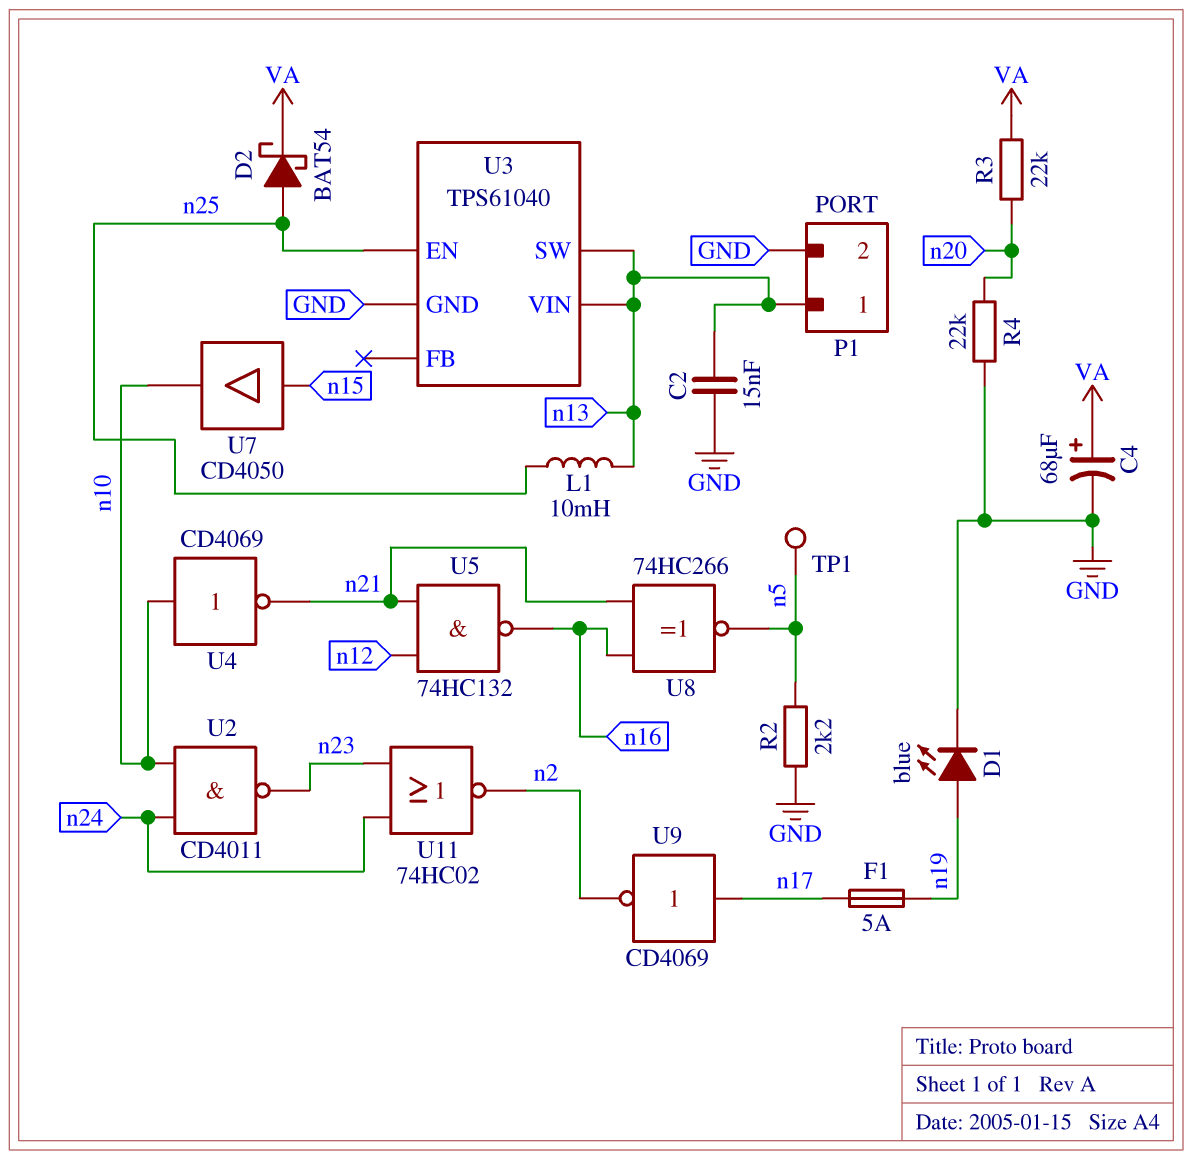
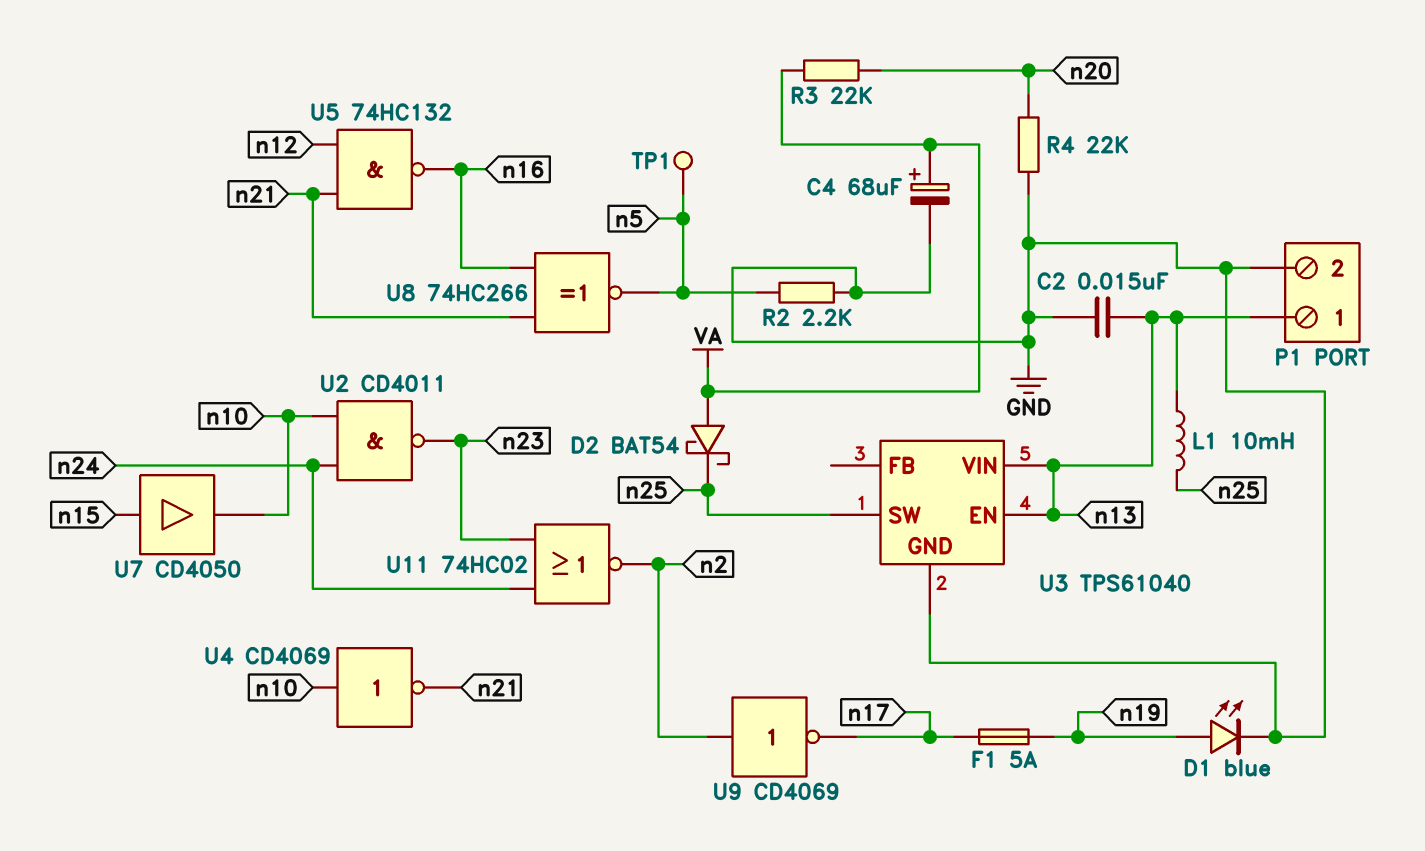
D2: schottky BAT54 (A n25, K VA) -> schottky BAT54 (A VA, K n25)
U3 pin EN: n25 -> n13
U3 pin SW: n13 -> n25
U9: NOT CD4069 (in n17, out n2) -> NOT CD4069 (in n2, out n17)

